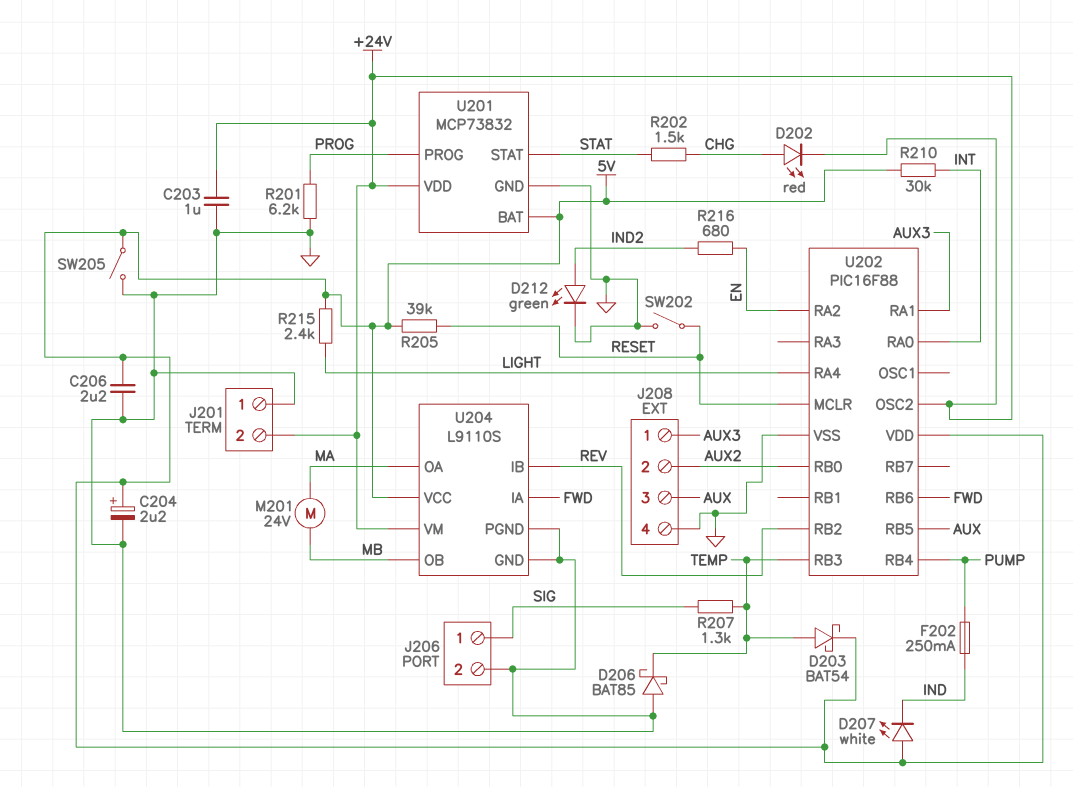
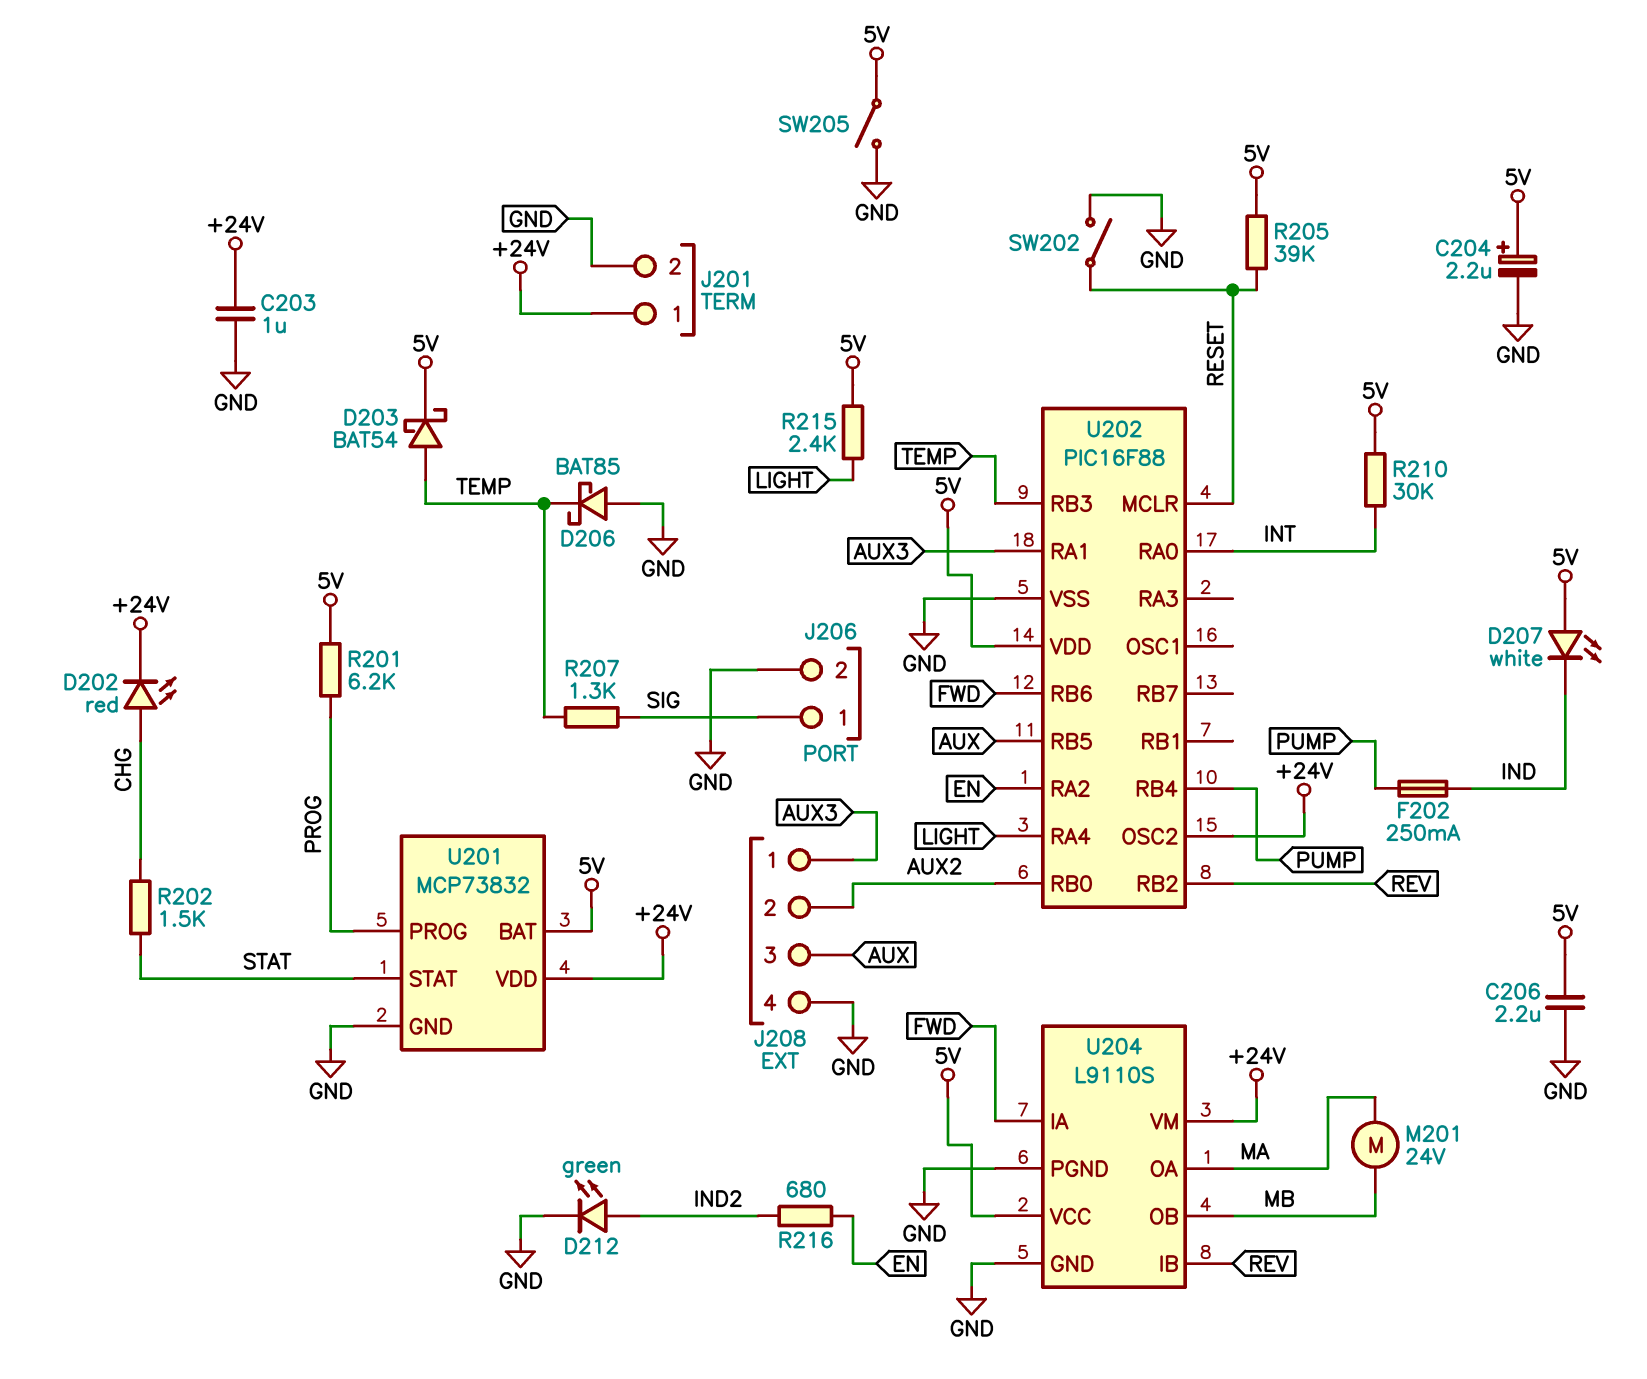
J201 pin 1: GND -> +24V
J201 pin 2: +24V -> GND
R201: 6.2k (GND, PROG) -> 6.2k (5V, PROG)

